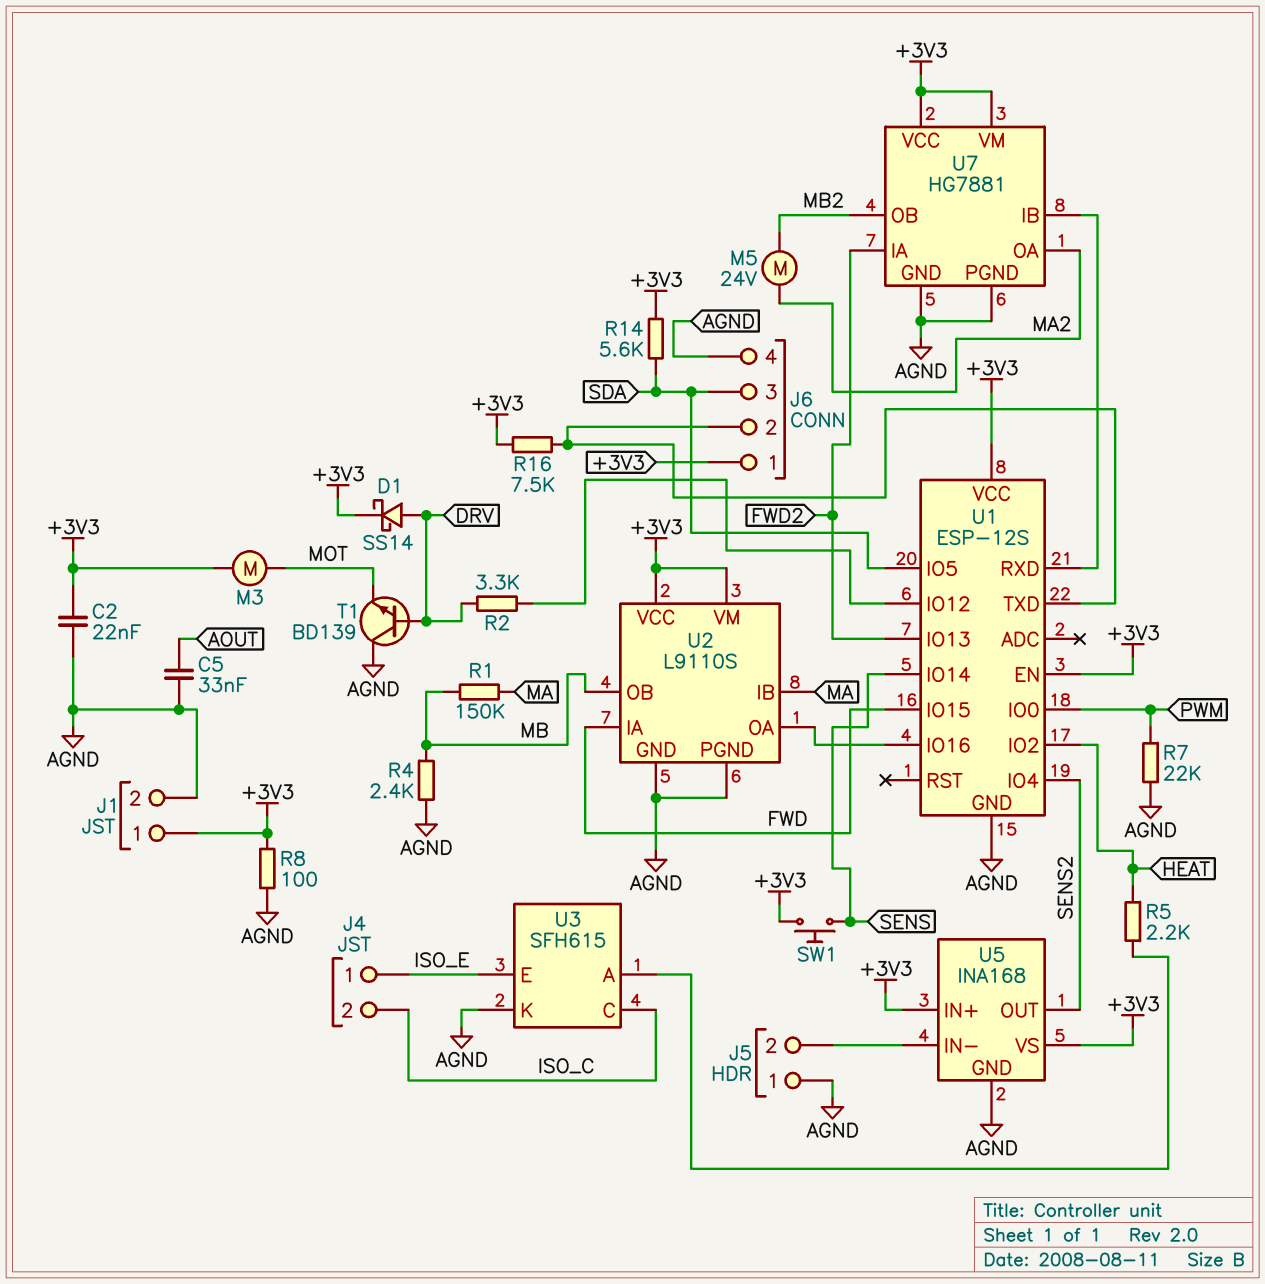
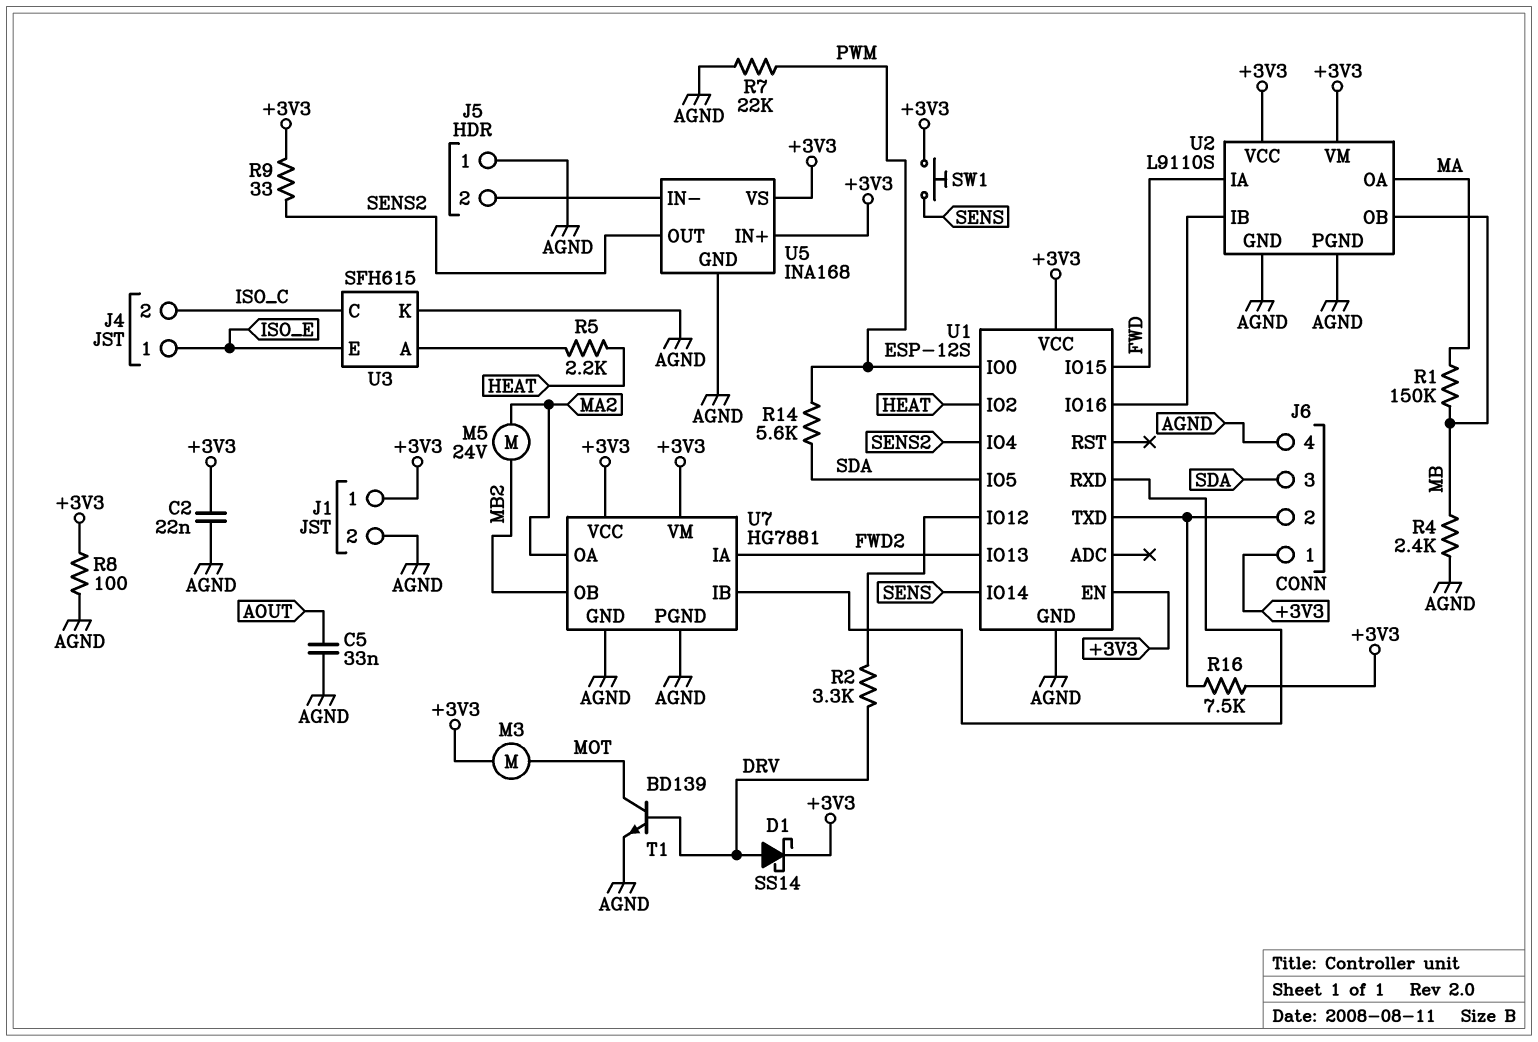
R9: none -> 33 (+3V3, SENS2)
R14: 5.6k (+3V3, SDA) -> 5.6k (PWM, SDA)
T1: NPN BD139 (B DRV, C AGND, E MOT) -> NPN BD139 (B DRV, C MOT, E AGND)
U2 pin IB: MA -> U1/IO16
U2 pin OA: U1/IO16 -> MA

